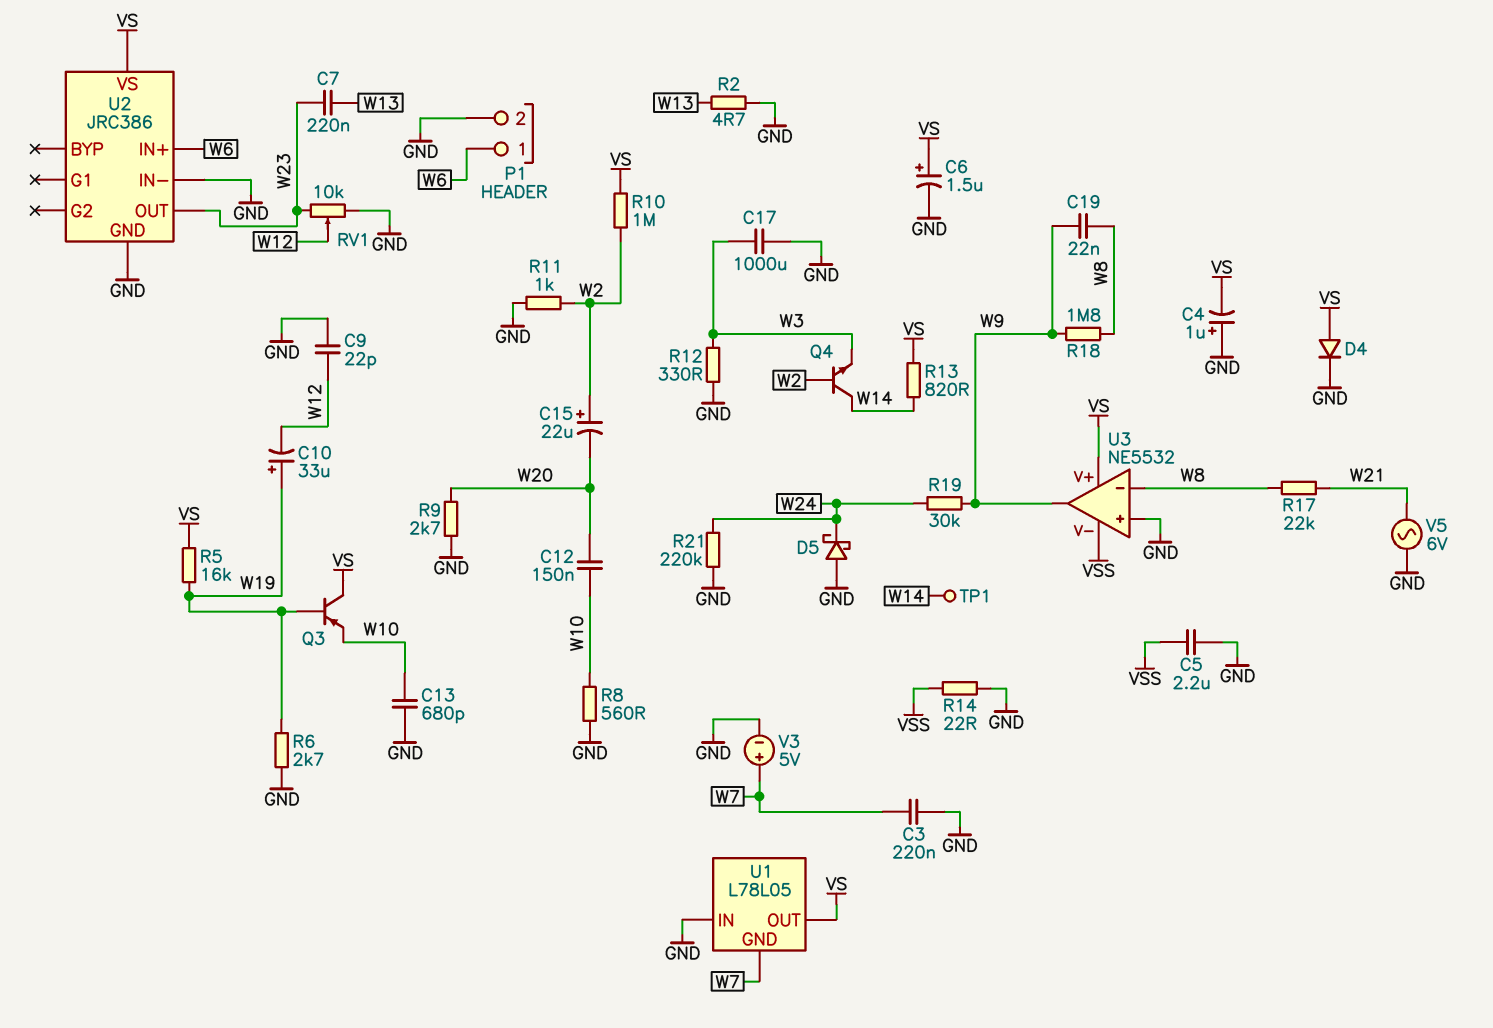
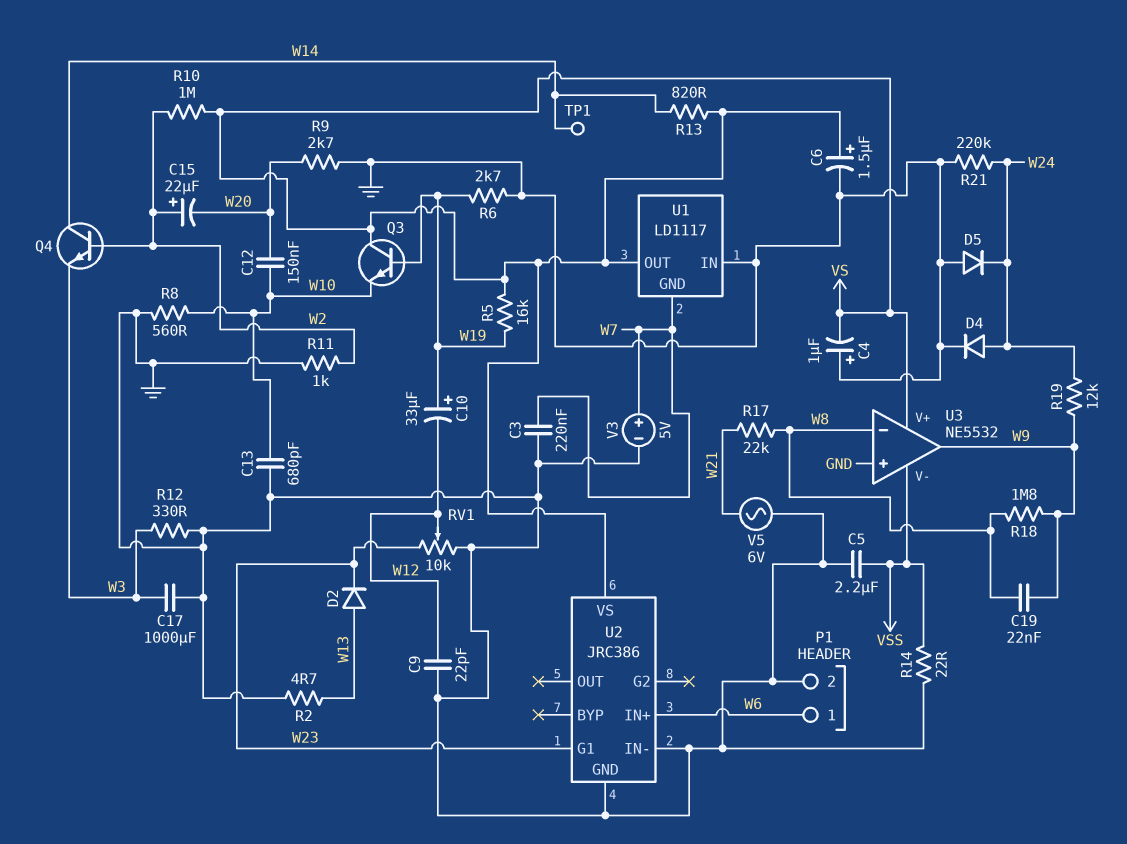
C7: 220nF (W13, W23) -> none
D2: none -> diode (A W13, K W23)
D4: diode (A VS, K GND) -> diode (A W24, K GND)
D5: schottky (A GND, K W24) -> diode (A GND, K W24)
Q3: PNP (B W19, C VS, E W10) -> NPN (B W19, C VS, E W10)
R19: 30k (W9, W24) -> 12k (W9, W24)
U1: L78L05 -> LD1117
U2 pin G1: none -> W23
U2 pin OUT: W23 -> none

